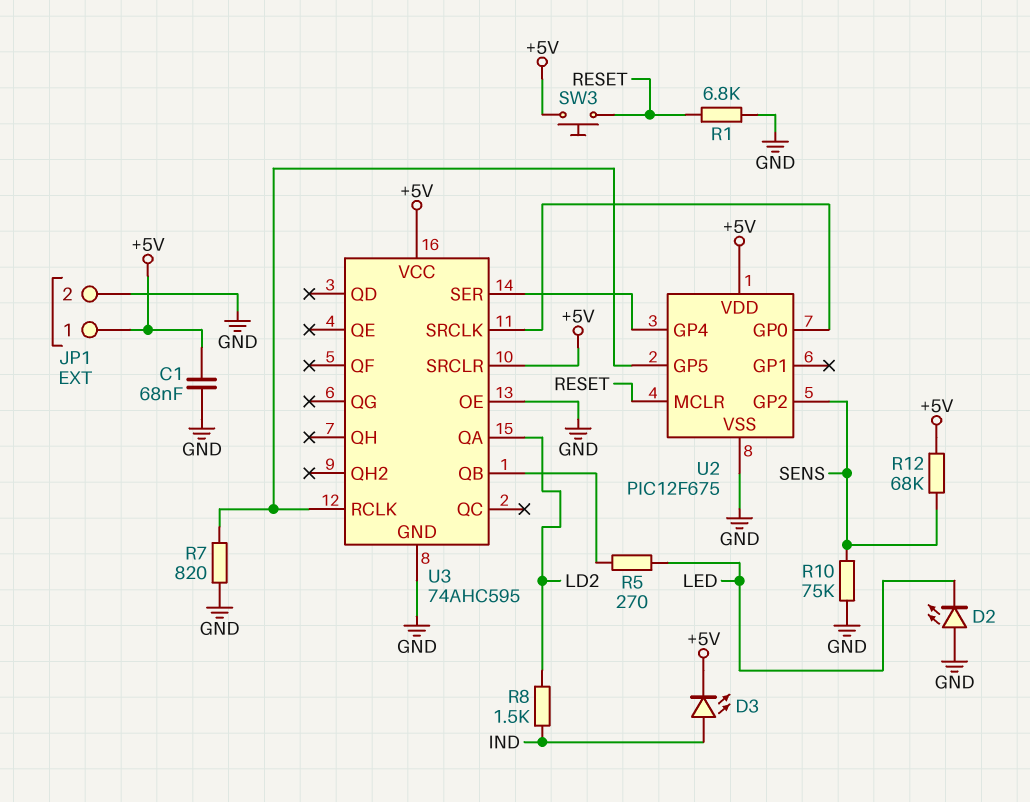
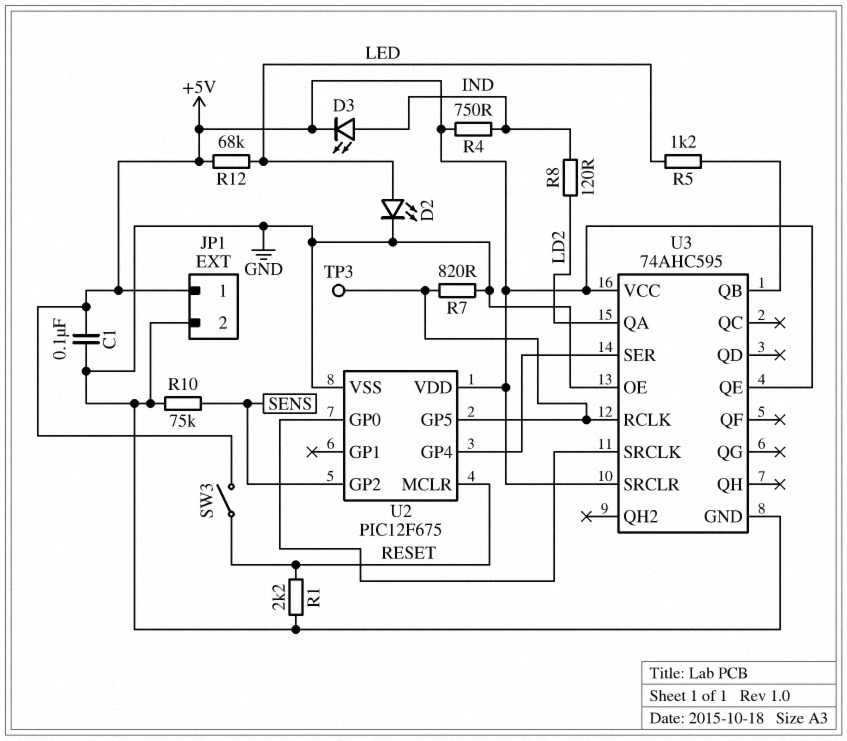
C1: 68nF (+5V, GND) -> 100nF (+5V, GND)
D2: LED (A GND, K LED) -> LED (A LED, K GND)
R1: 6.8k (GND, RESET) -> 2.2k (GND, RESET)
R4: none -> 750 (+5V, IND)
R5: 270 (LED, U3/QB) -> 1.2k (LED, U3/QB)
R8: 1.5k (IND, LD2) -> 120 (IND, LD2)
R12: 68k (+5V, SENS) -> 68k (+5V, LED)
SW3: button (+5V, RESET) -> switch (+5V, RESET)
TP3: none -> test point (U2/GP5)
U3 pin QE: none -> +5V

